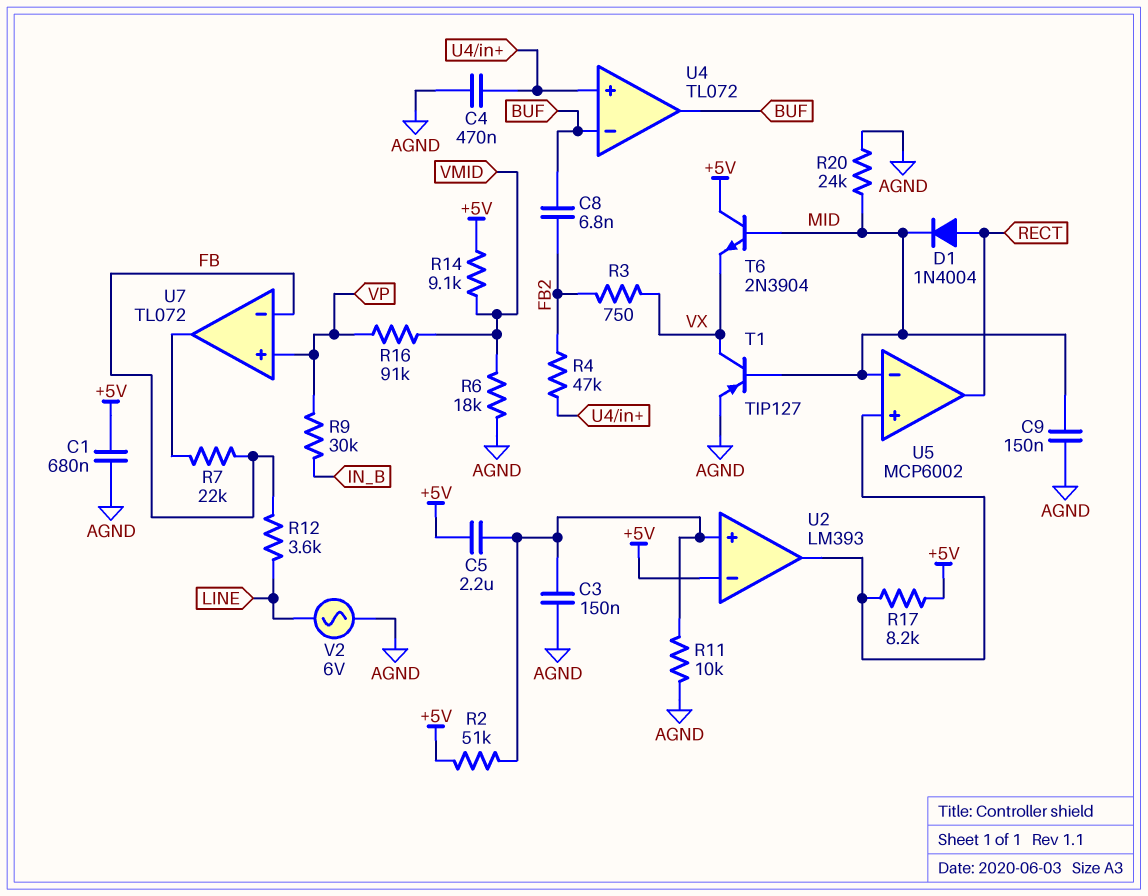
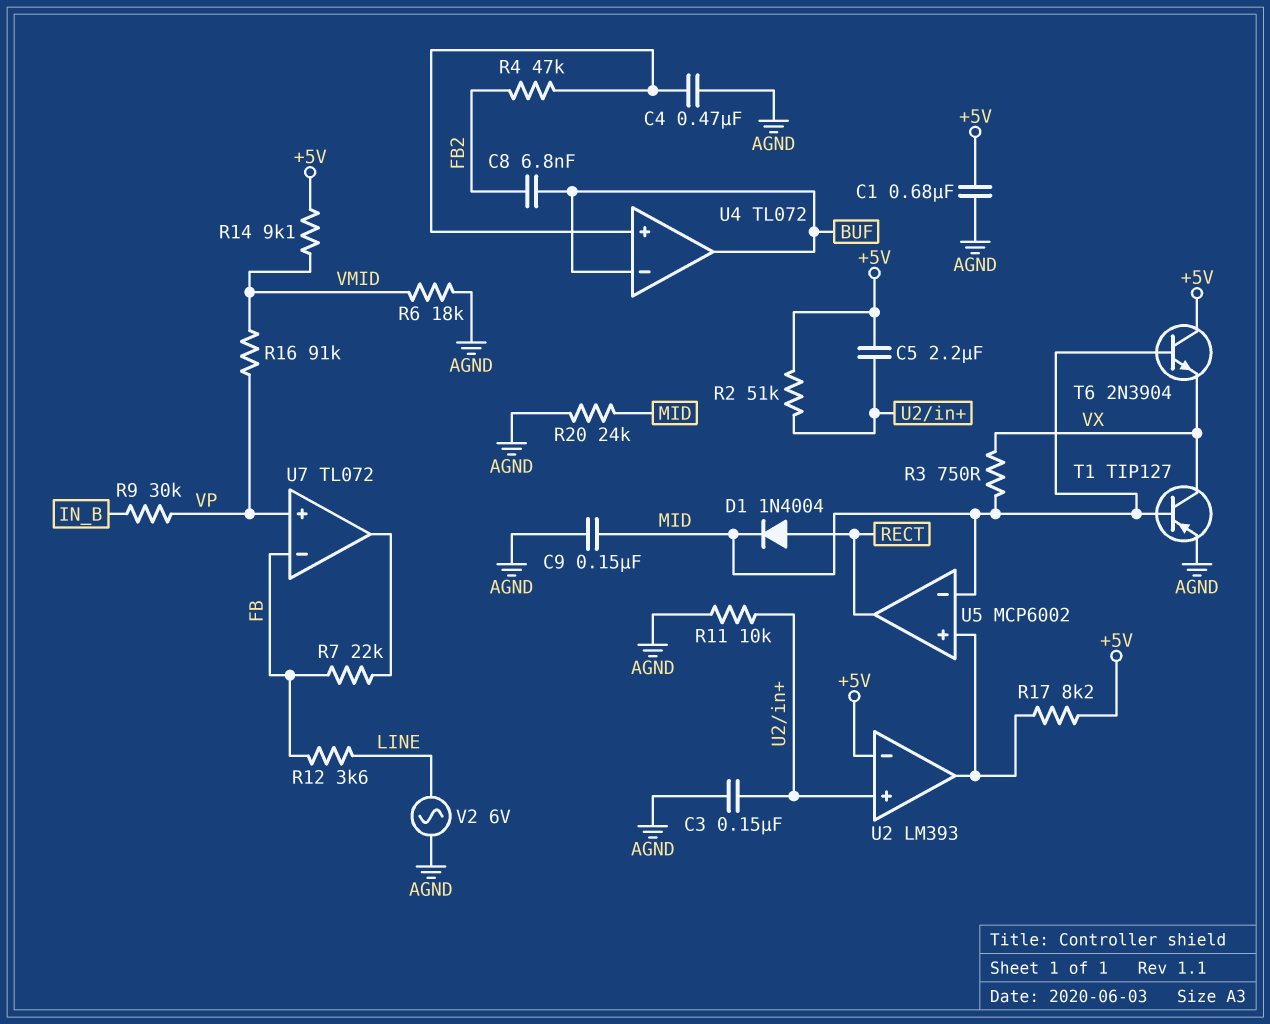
R3: 750 (FB2, VX) -> 750 (MID, VX)

